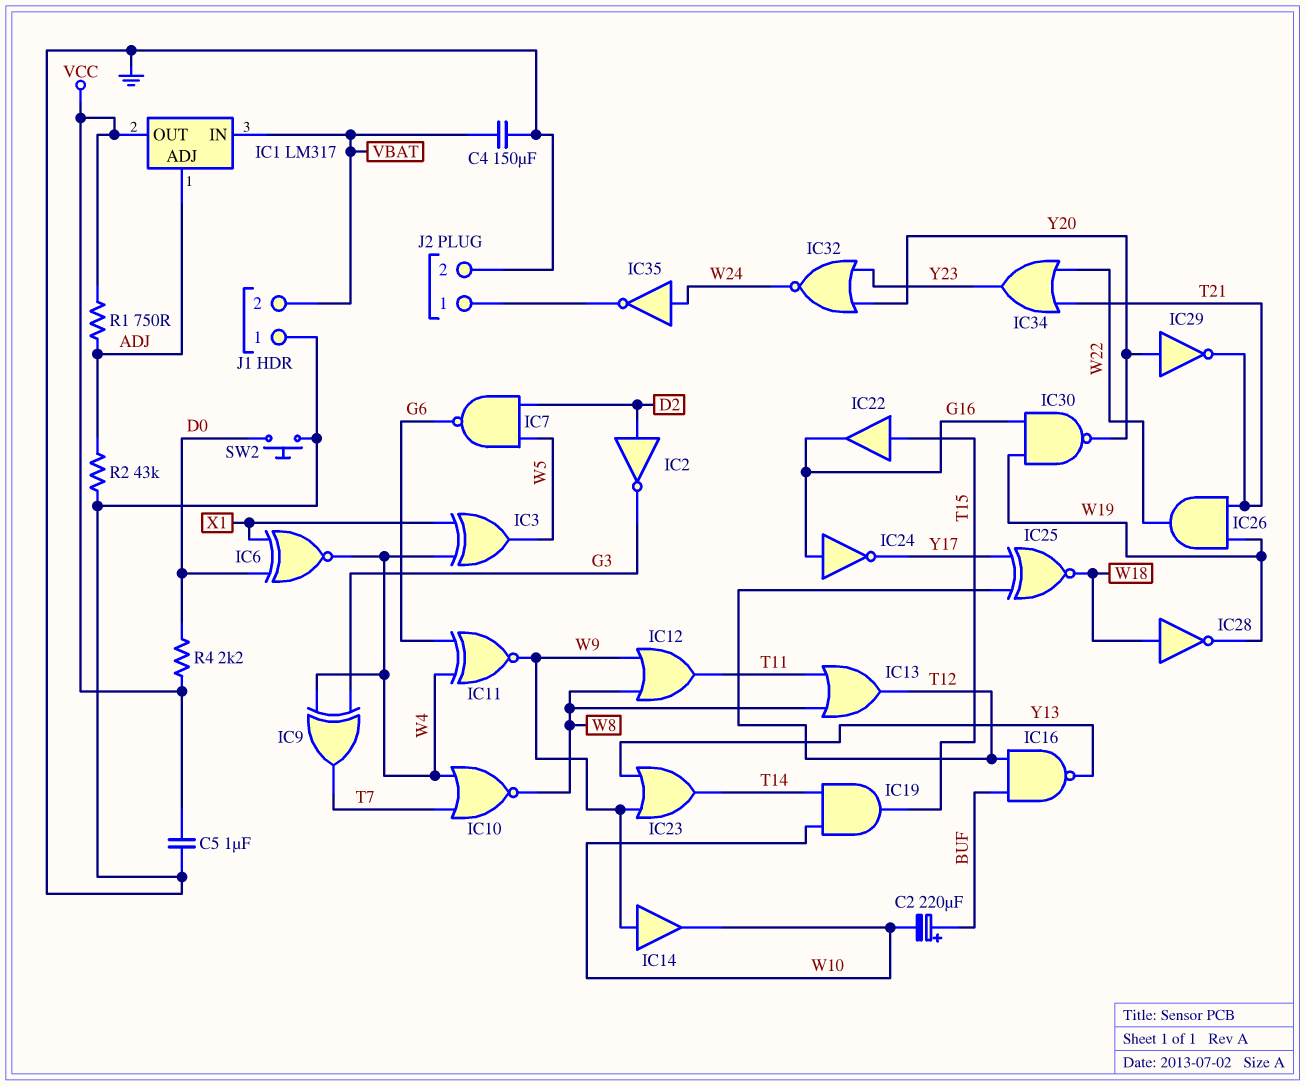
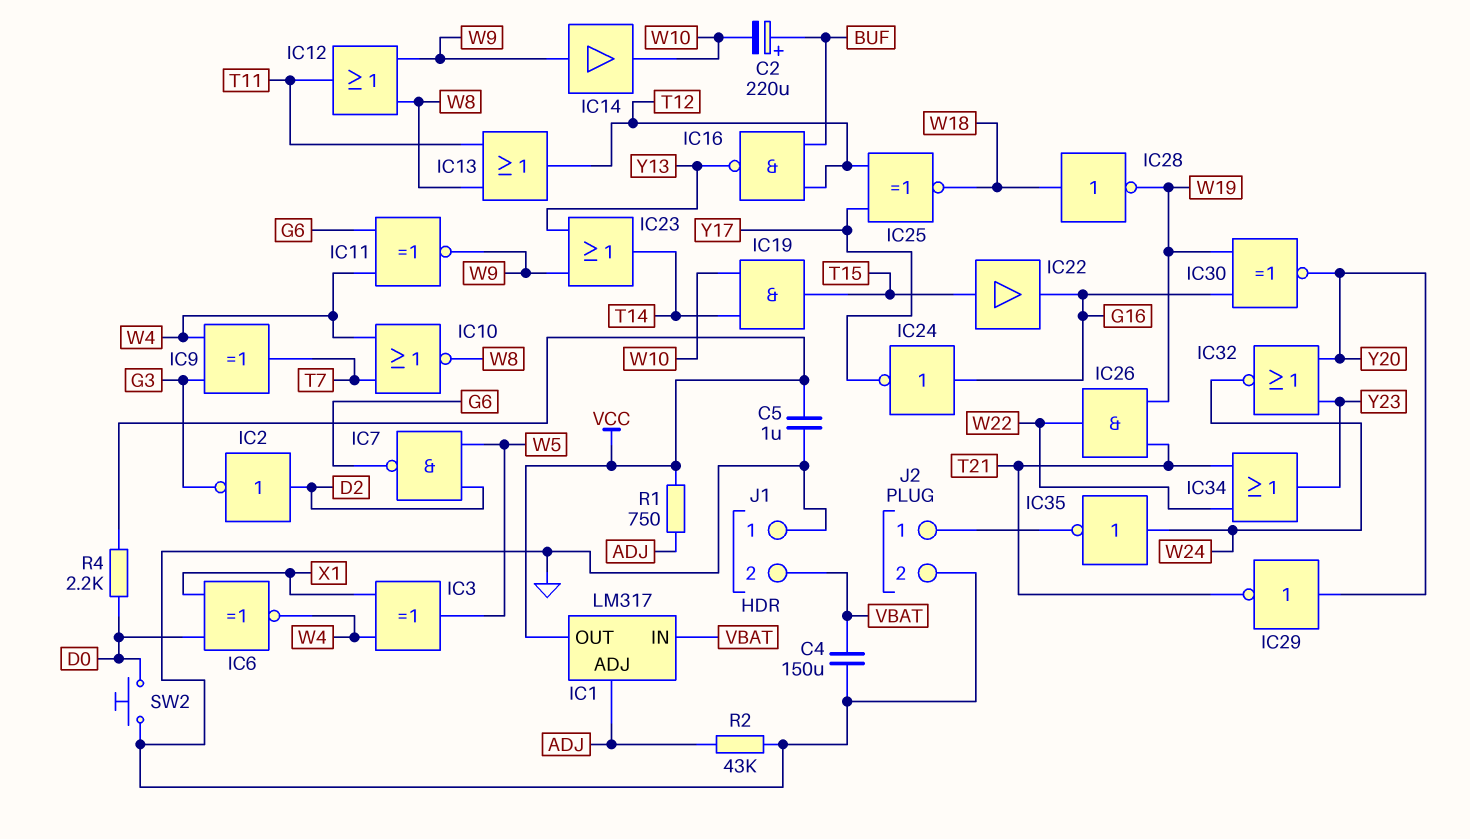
IC30: NAND (in G16, in W19, out Y20) -> XNOR (in G16, in W19, out Y20)

